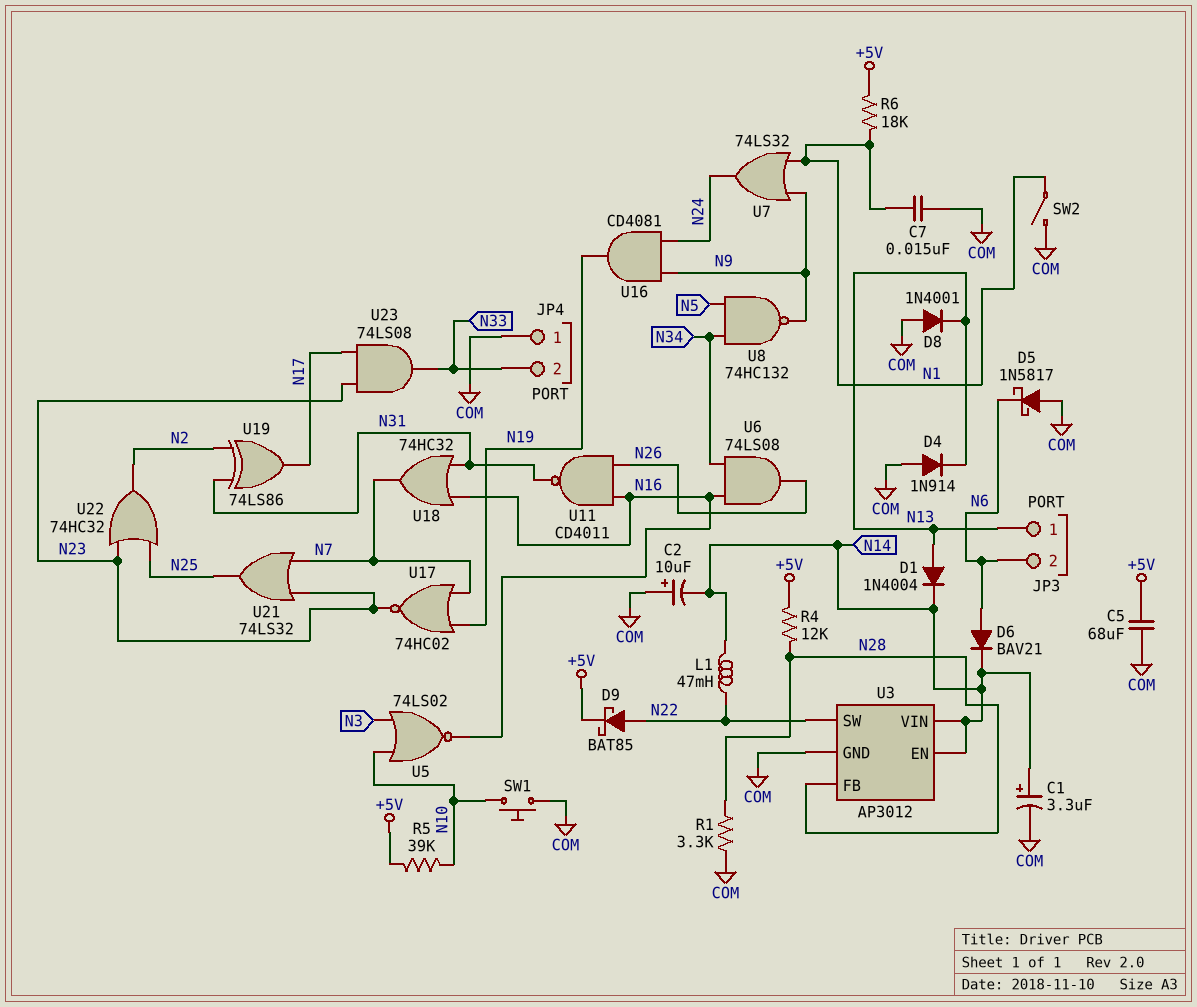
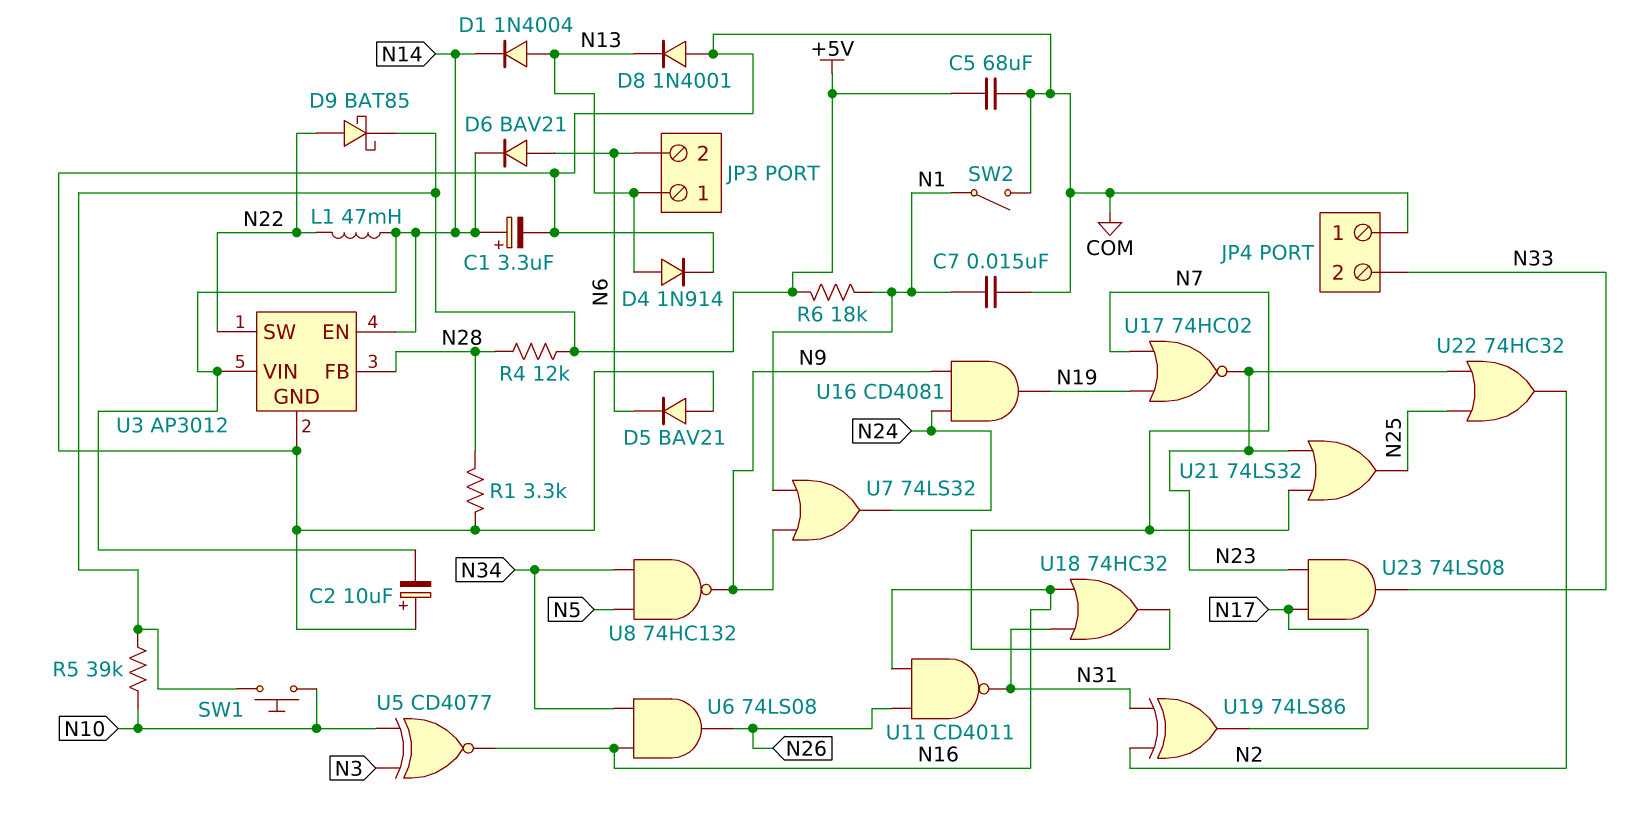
D4: diode 1N914 (A COM, K N13) -> diode 1N914 (A N13, K COM)
D5: schottky 1N5817 (A COM, K N6) -> diode BAV21 (A COM, K N6)
SW1: button (COM, N10) -> button (+5V, N10)
U5: NOR 74LS02 (in N3, in N10, out N16) -> XNOR CD4077 (in N3, in N10, out N16)

